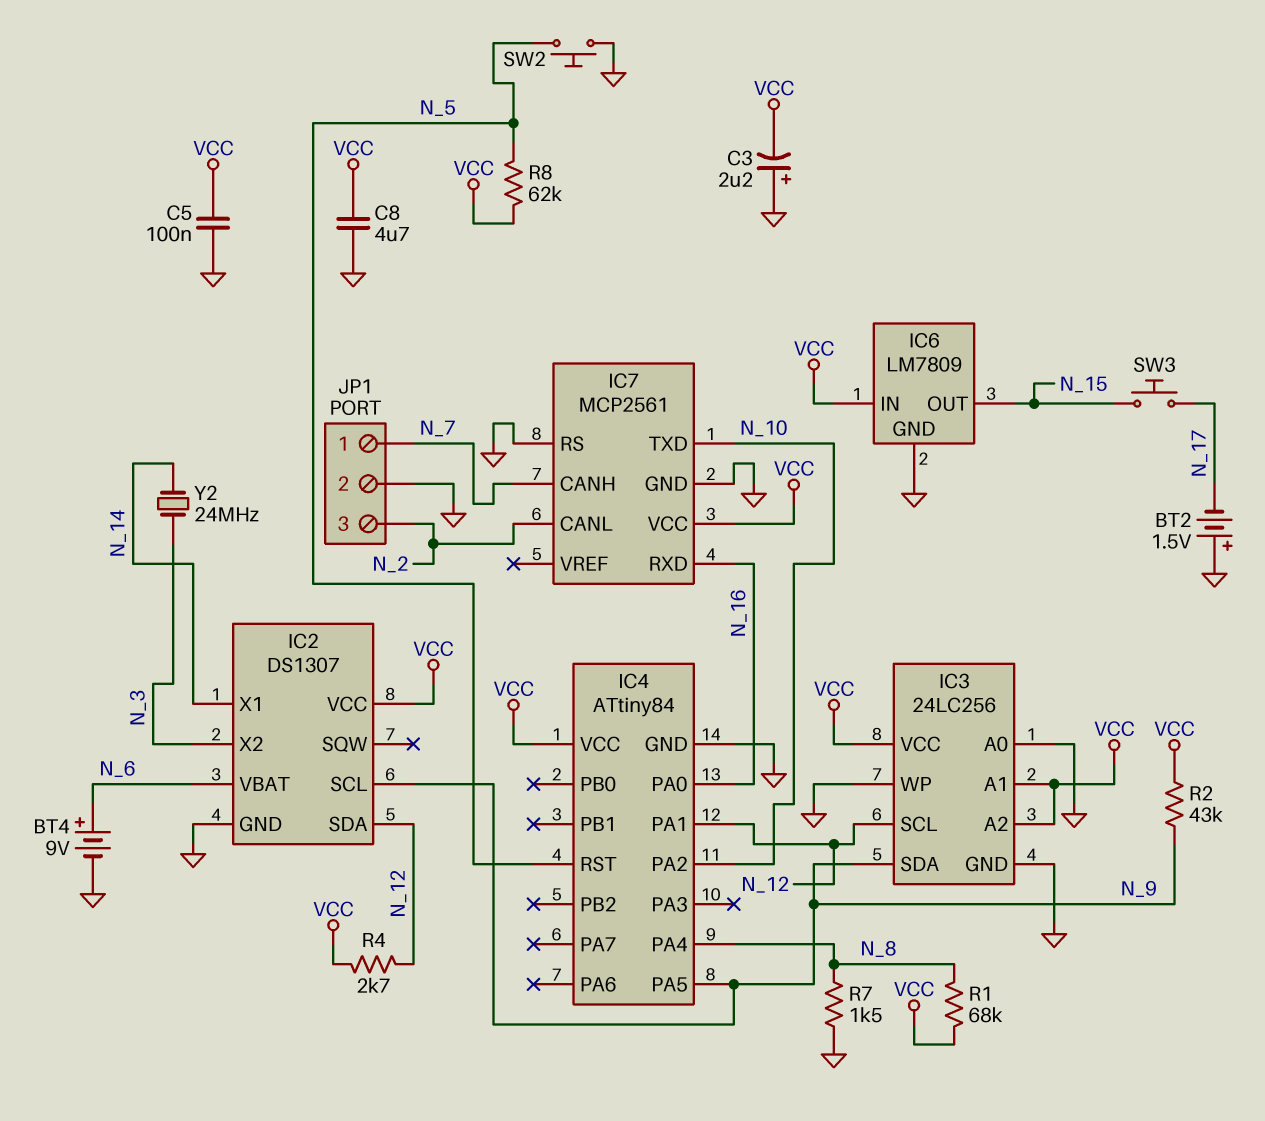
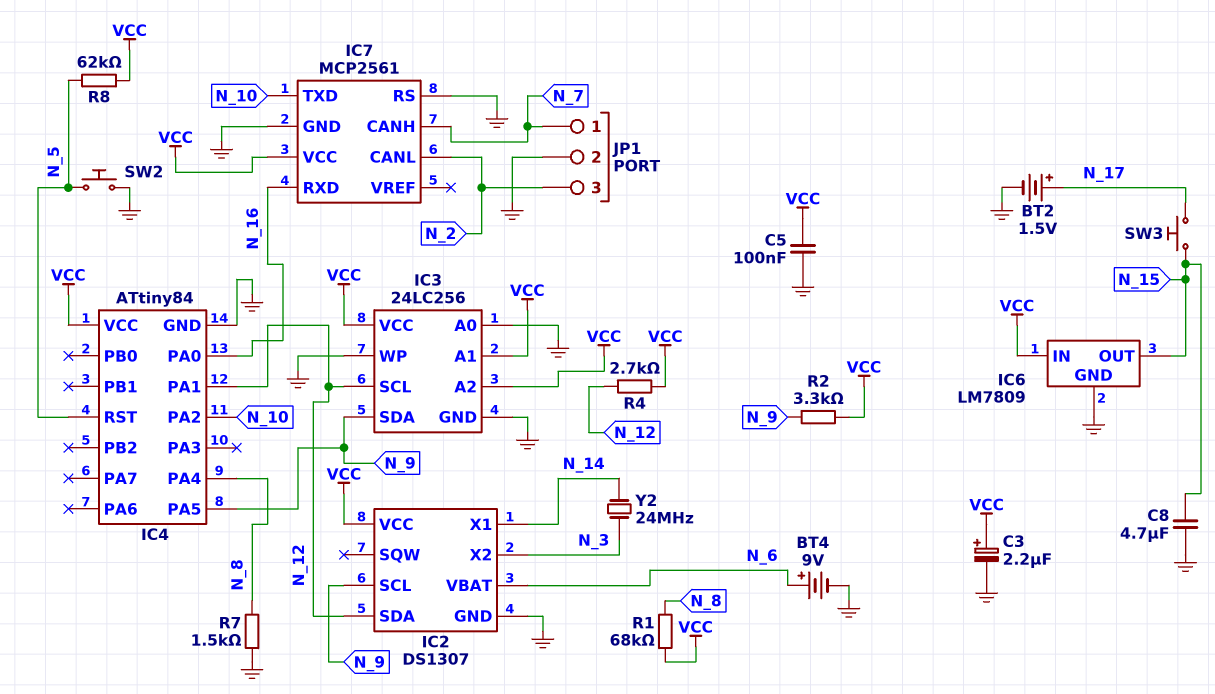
BT2: 1.5V (plus GND, minus N_17) -> 1.5V (plus N_17, minus GND)
C3: 2.2uF (plus GND, minus VCC) -> 2.2uF (plus VCC, minus GND)
C8: 4.7uF (GND, VCC) -> 4.7uF (GND, N_15)
R2: 43k (N_9, VCC) -> 3.3k (N_9, VCC)

